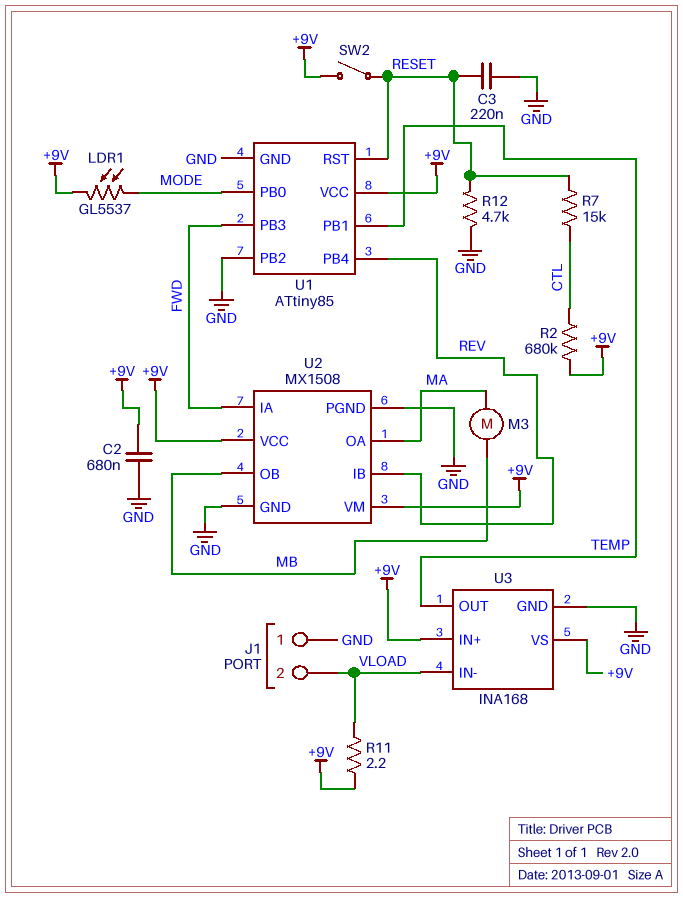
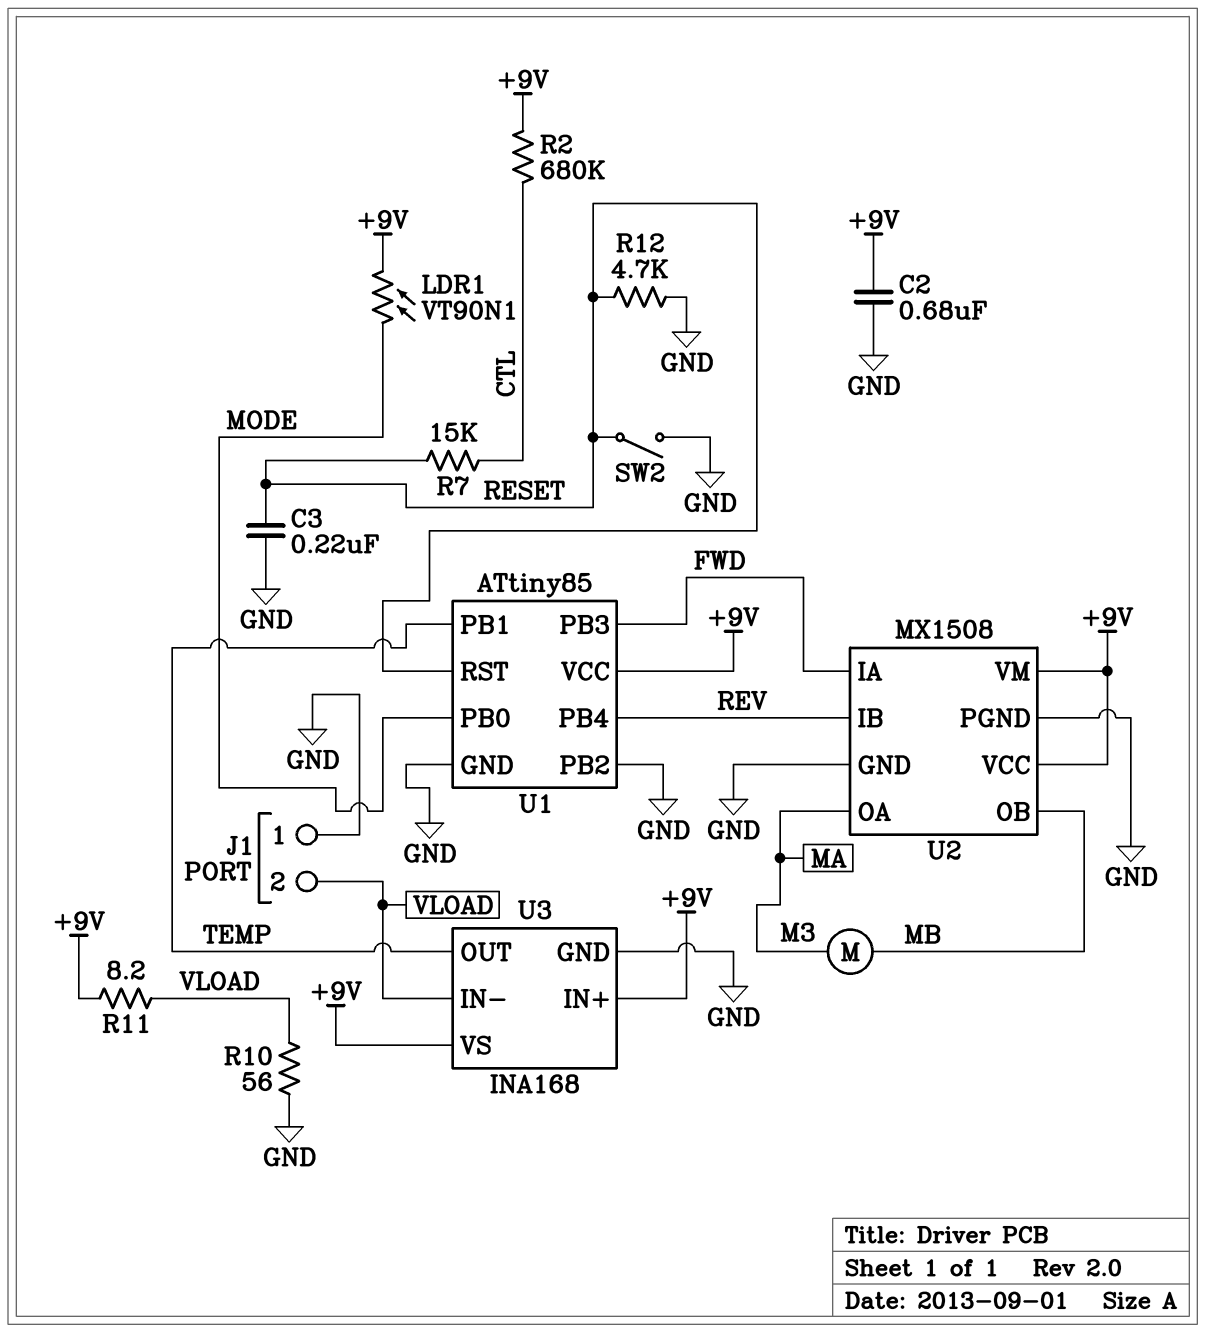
LDR1: GL5537 (+9V, MODE) -> VT90N1 (+9V, MODE)
R10: none -> 56 (GND, VLOAD)
R11: 2.2 (+9V, VLOAD) -> 8.2 (+9V, VLOAD)
SW2: switch (+9V, RESET) -> switch (GND, RESET)

